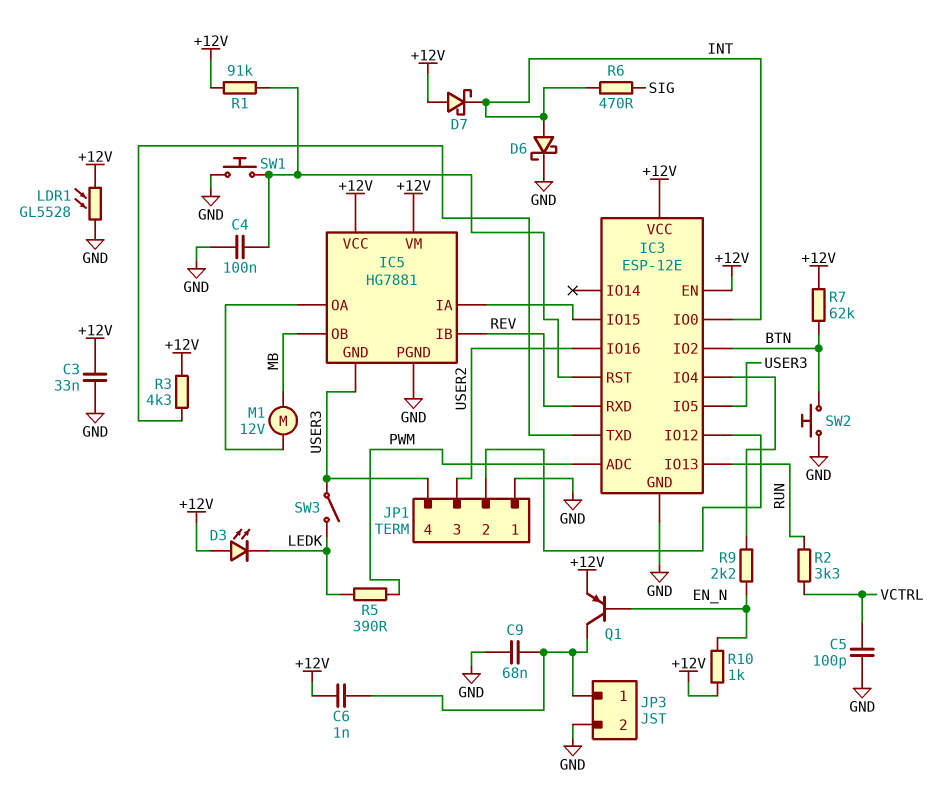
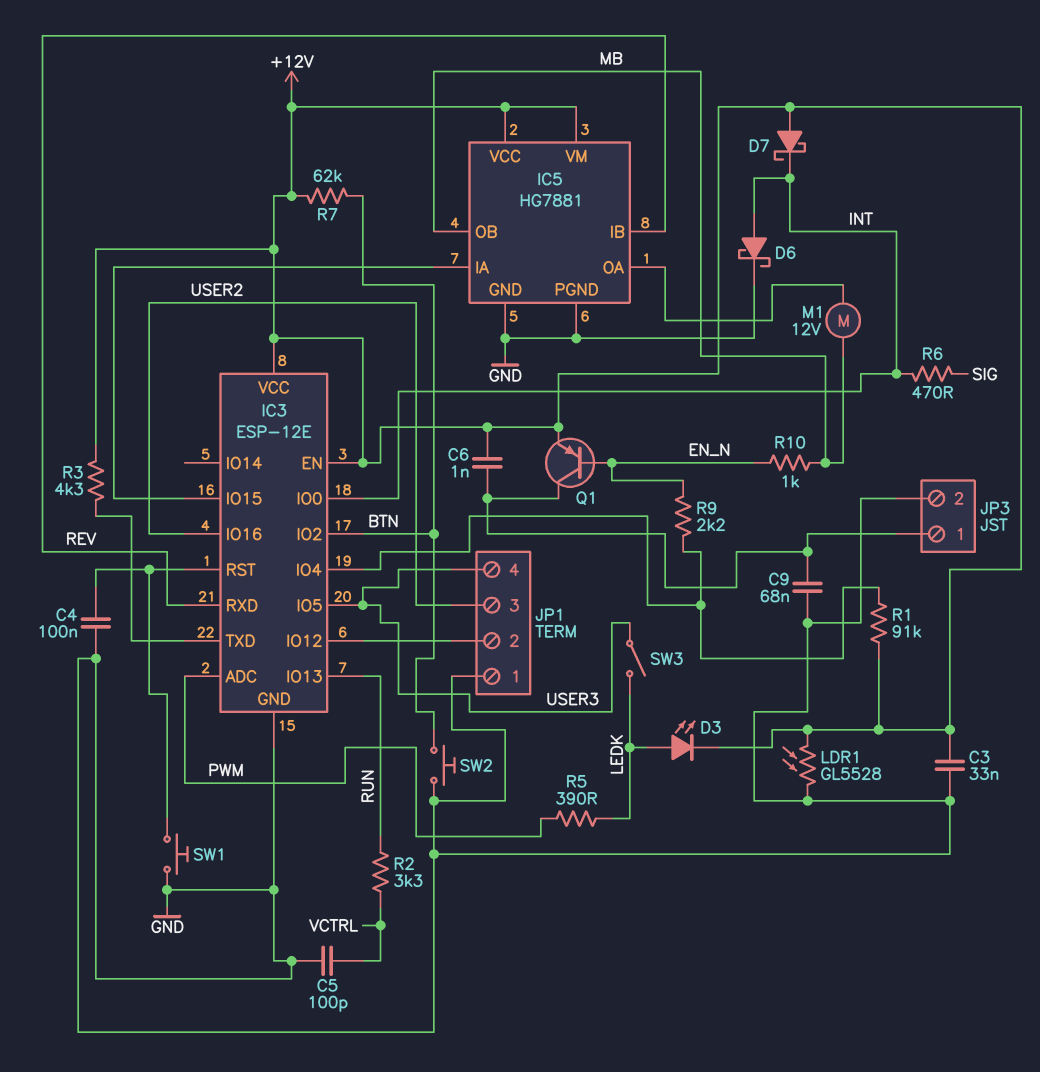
D3: LED (A +12V, K LEDK) -> LED (A LEDK, K +12V)
IC5 pin GND: USER3 -> GND
R1: 91k (+12V, IC3/RST) -> 91k (+12V, IC3/IO4)
R10: 1k (+12V, EN_N) -> 1k (EN_N, MB)

